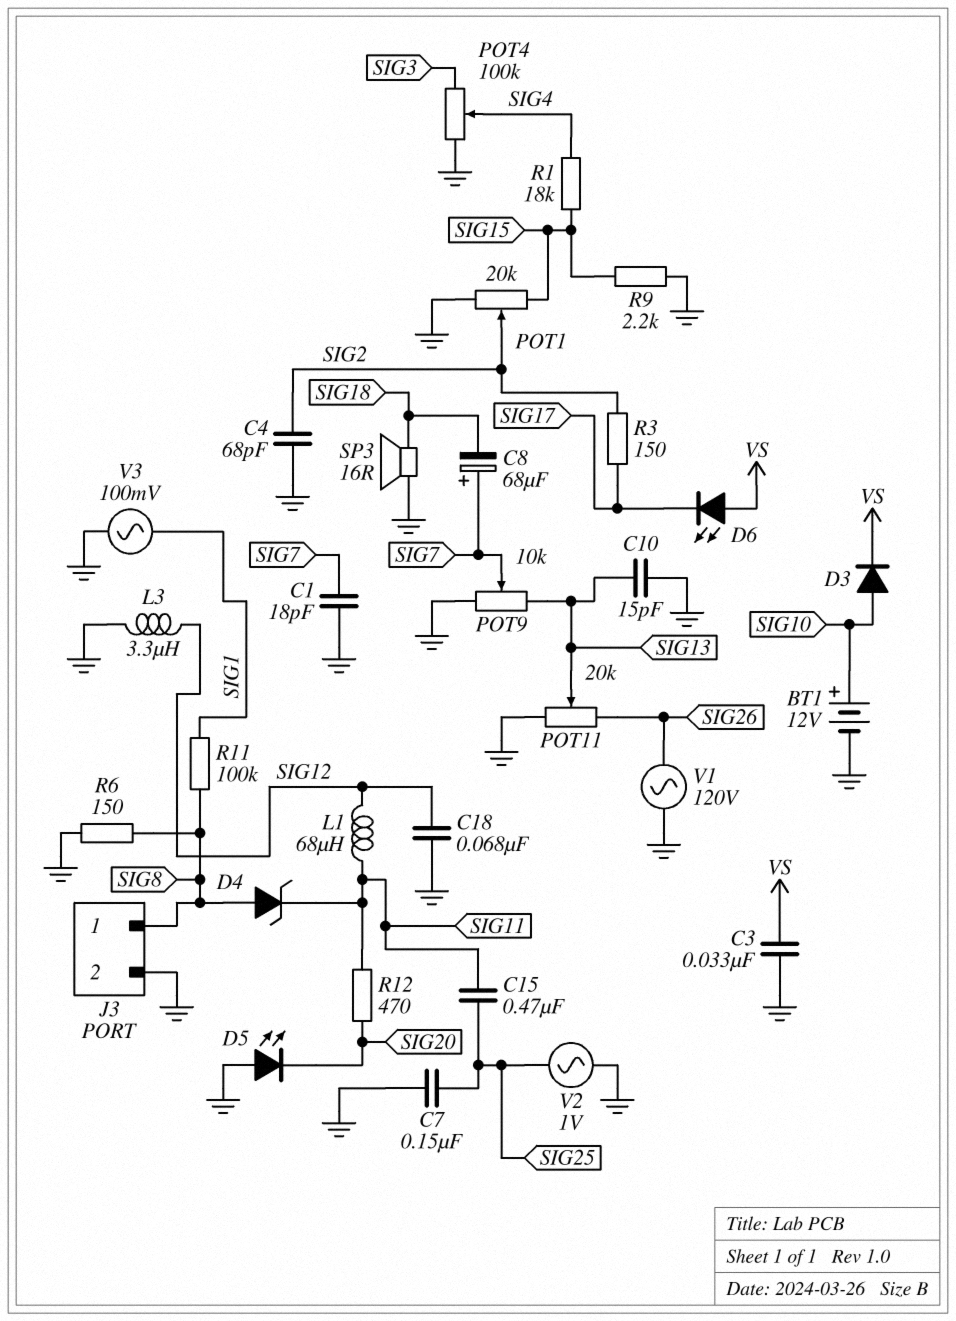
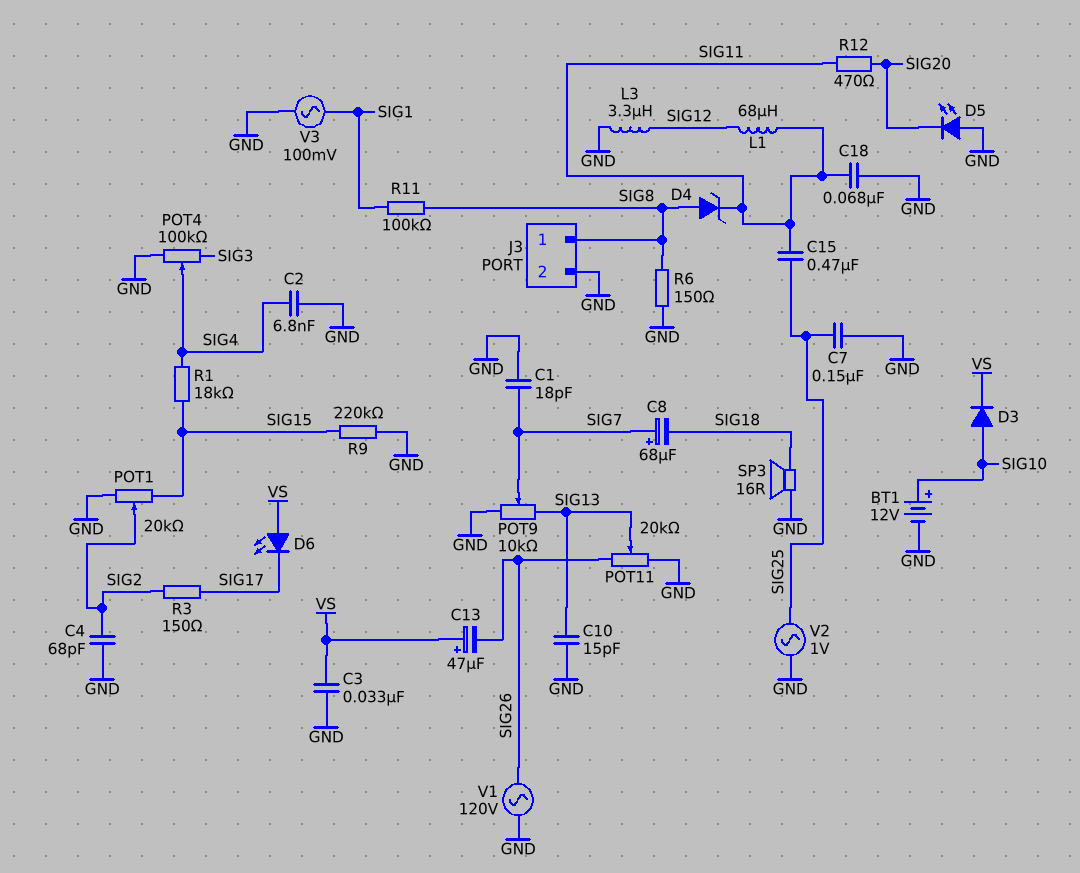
C2: none -> 6.8nF (GND, SIG4)
C13: none -> 47uF (plus VS, minus SIG26)
C18: 68nF (GND, SIG12) -> 68nF (GND, SIG11)
R9: 2.2k (GND, SIG15) -> 220k (GND, SIG15)

